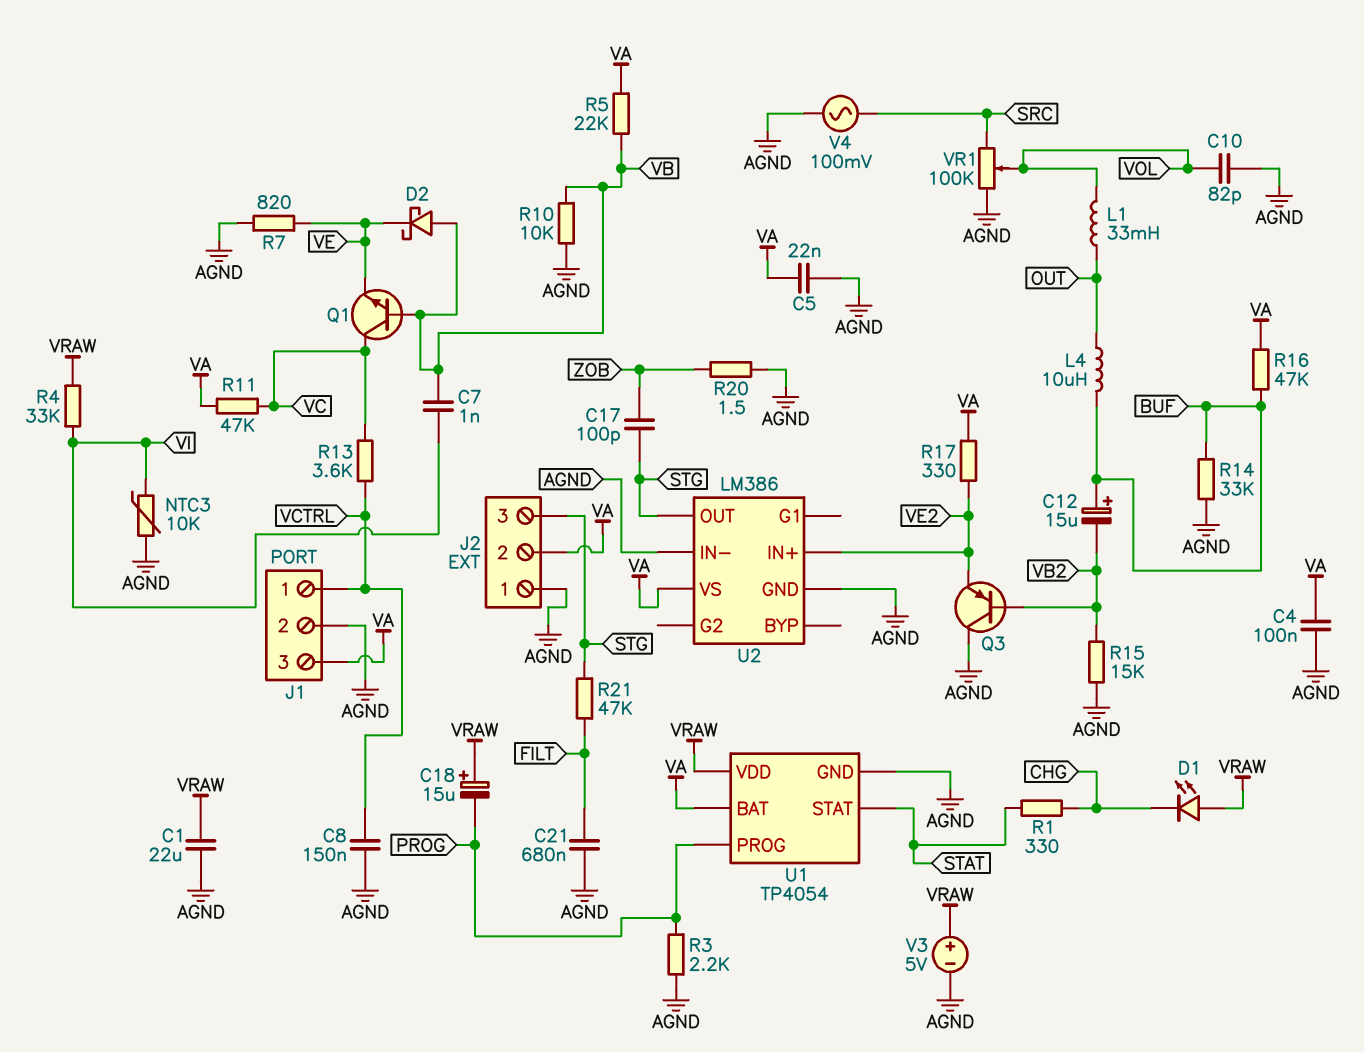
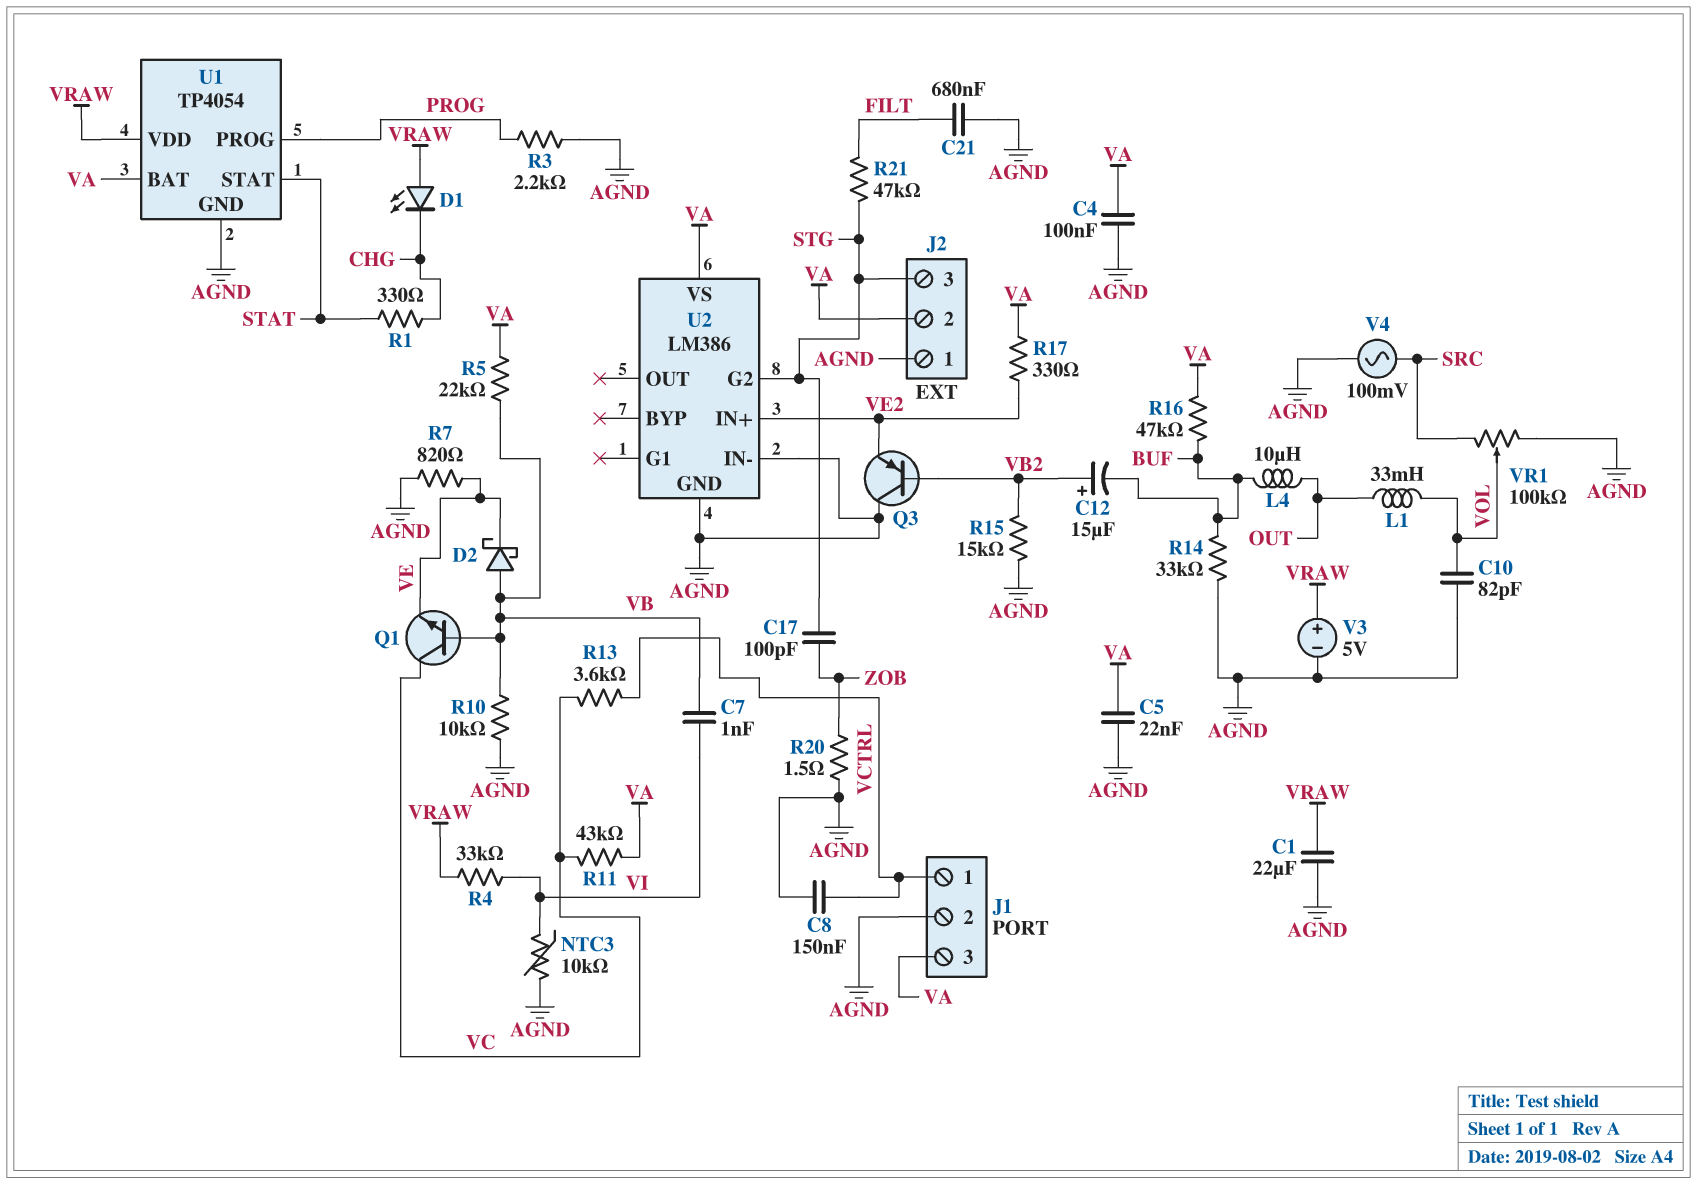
C12: 15uF (plus BUF, minus VB2) -> 15uF (plus VB2, minus BUF)
C18: 15uF (plus VRAW, minus PROG) -> none
R11: 47k (VA, VC) -> 43k (VA, VC)
U2 pin G2: none -> STG
U2 pin OUT: STG -> none

